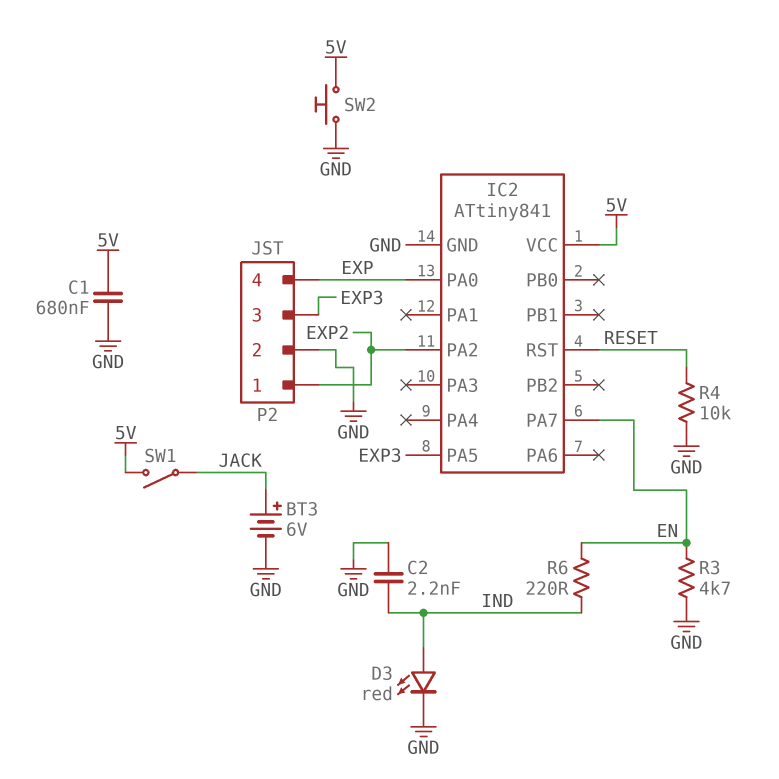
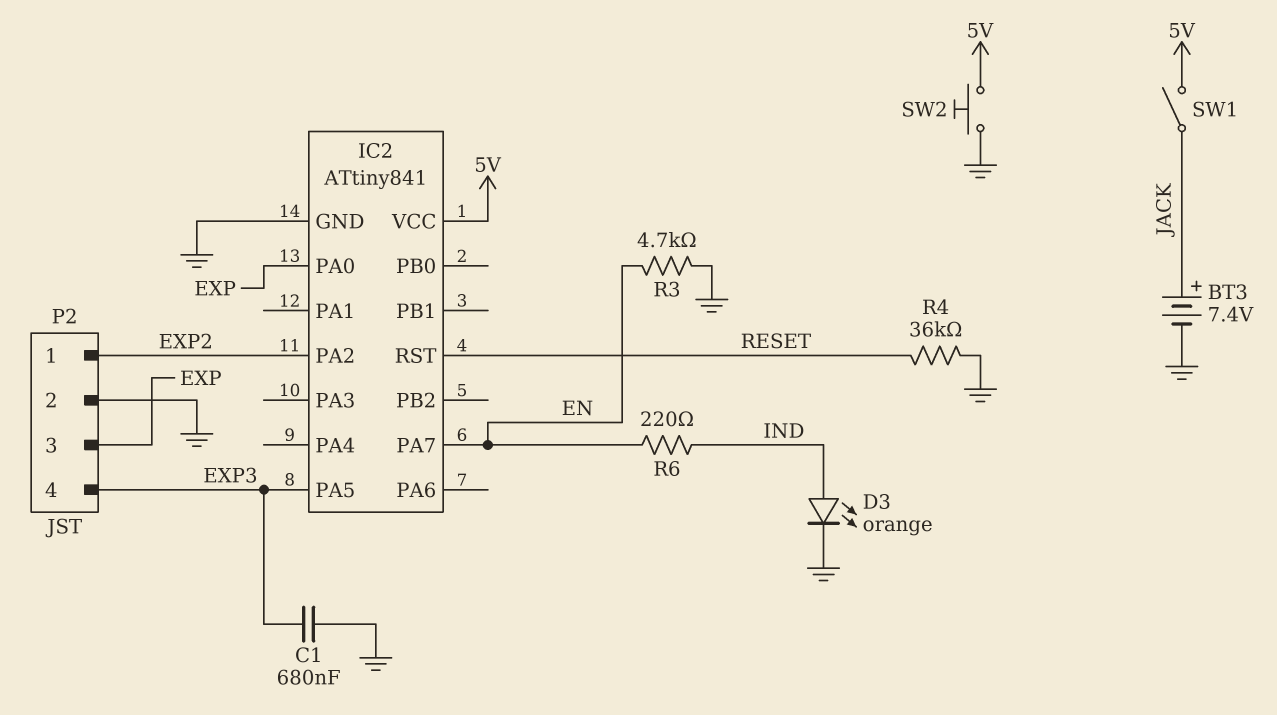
BT3: 6V (plus JACK, minus GND) -> 7.4V (plus JACK, minus GND)
C1: 680nF (5V, GND) -> 680nF (EXP3, GND)
C2: 2.2nF (GND, IND) -> none
D3: LED red (A IND, K GND) -> LED orange (A IND, K GND)
P2 pin 3: EXP3 -> EXP
P2 pin 4: EXP -> EXP3
R4: 10k (GND, RESET) -> 36k (GND, RESET)

